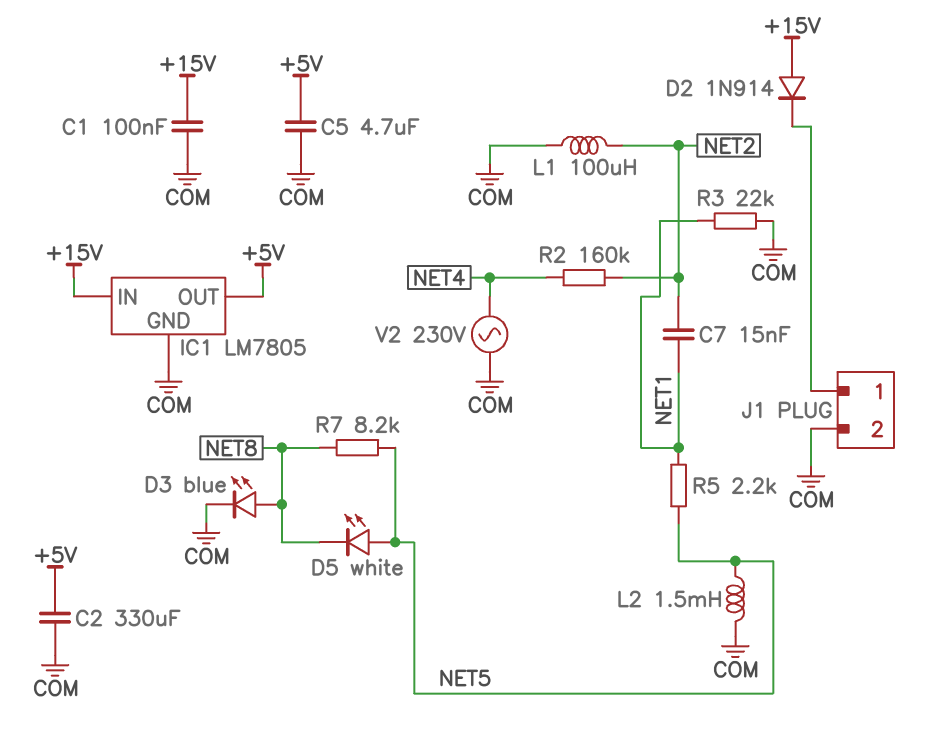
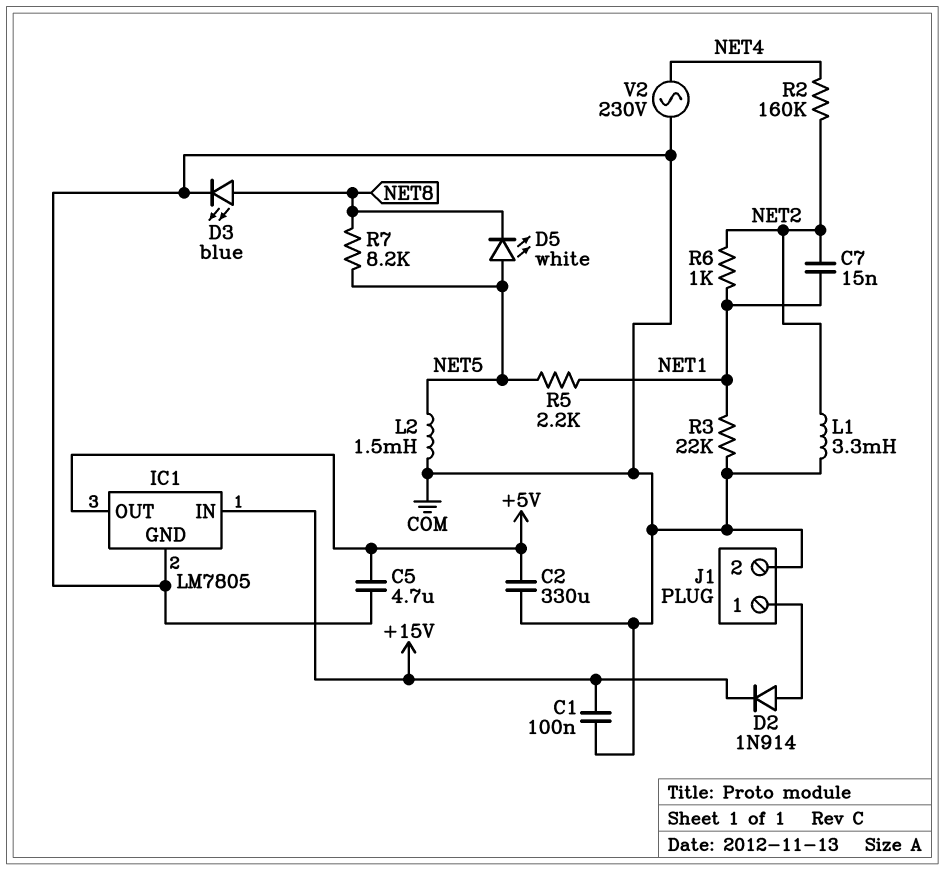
D2: diode 1N914 (A +15V, K J1/1) -> diode 1N914 (A J1/1, K +15V)
L1: 100uH (COM, NET2) -> 3.3mH (COM, NET2)
R6: none -> 1k (NET1, NET2)

